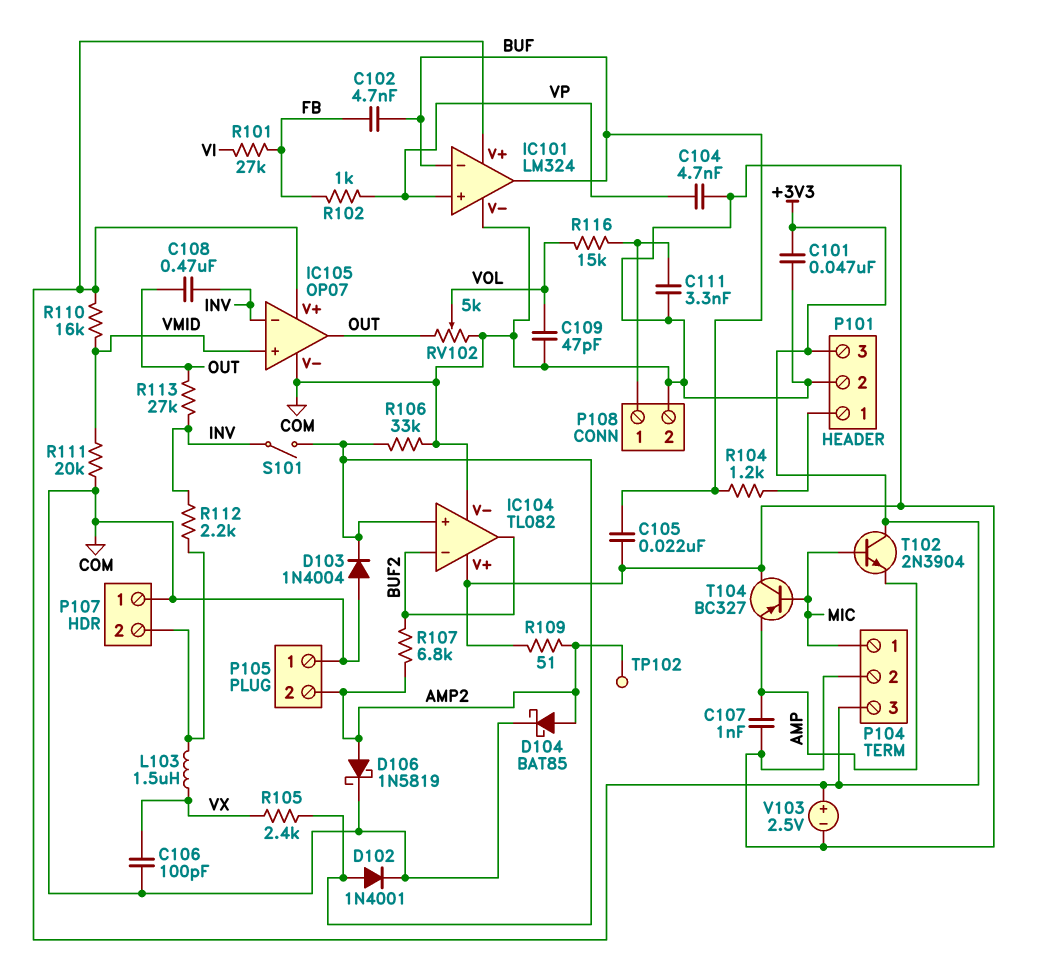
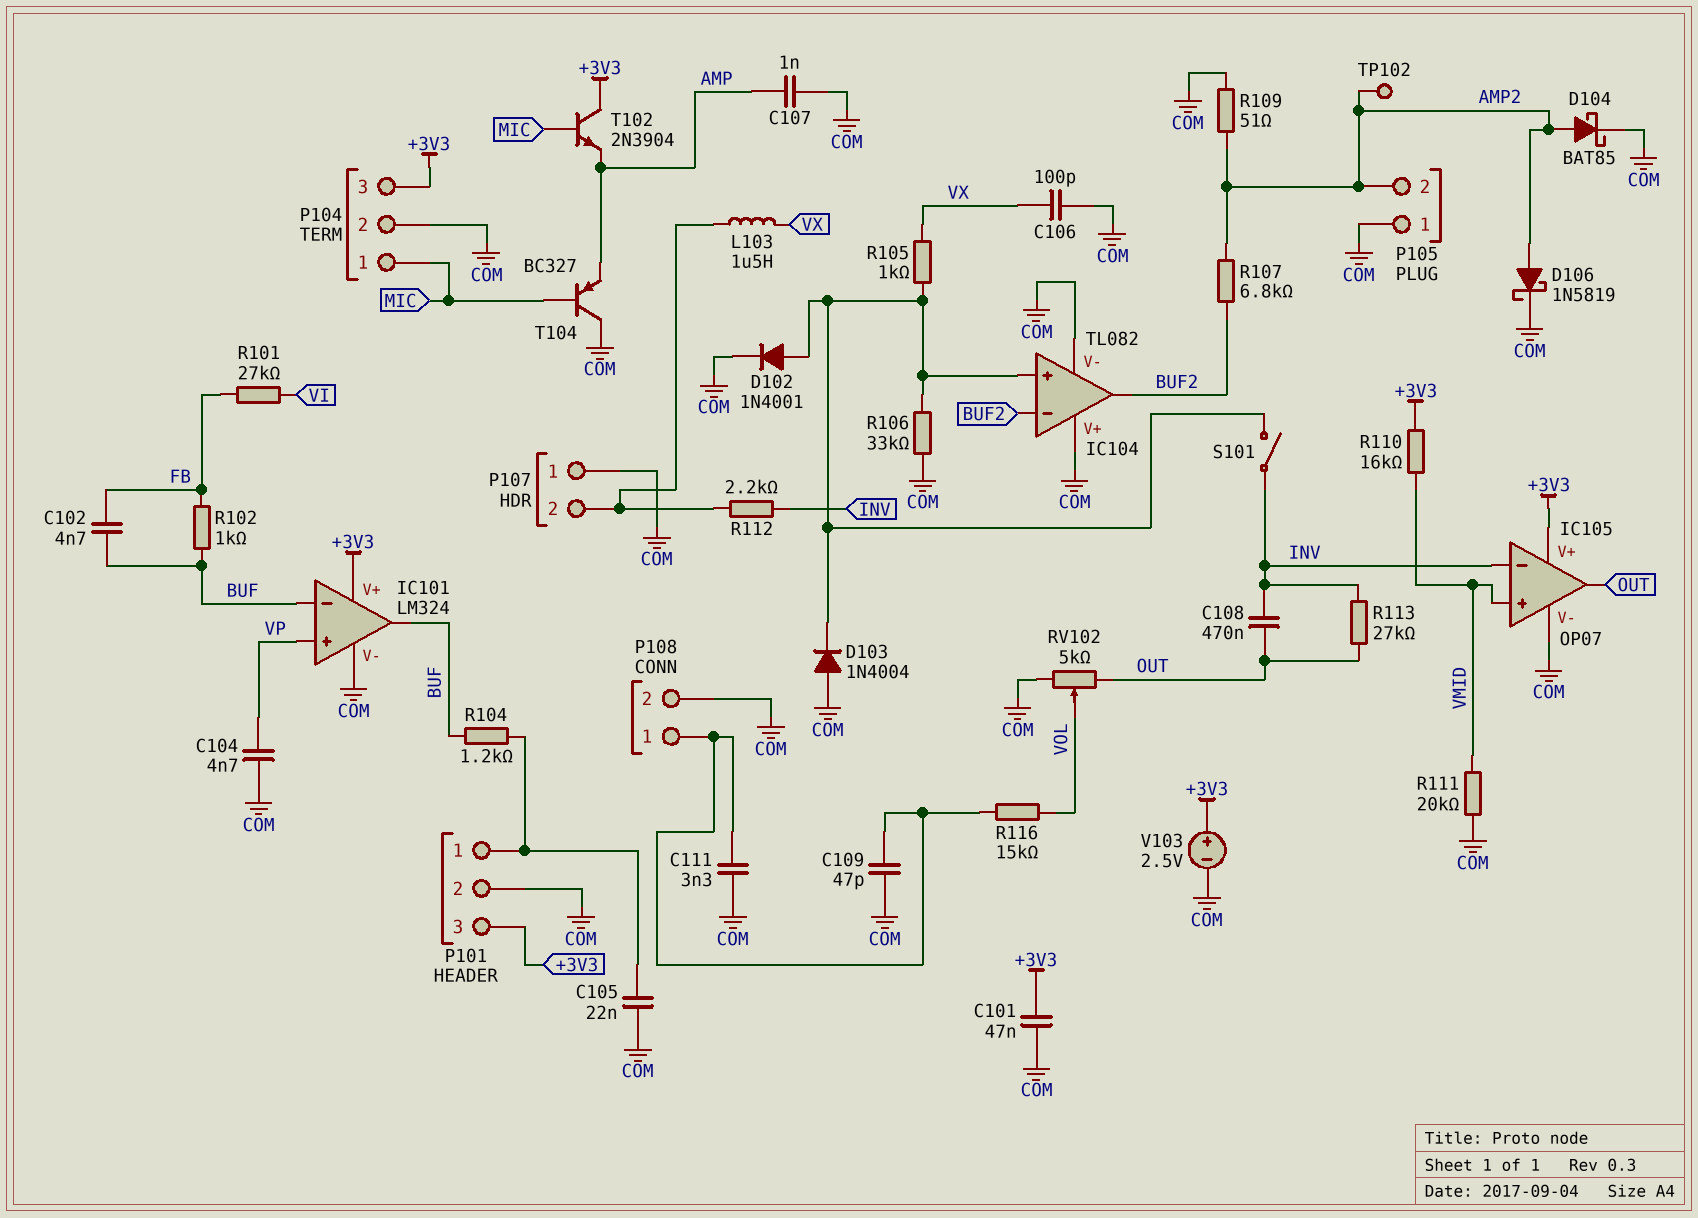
C105: 22nF (BUF, COM) -> 22nF (COM, P101/1)
C109: 47pF (COM, VOL) -> 47pF (COM, P108/1)
R102: 1k (FB, VP) -> 1k (BUF, FB)
R105: 2.4k (IC104/in+, VX) -> 1k (IC104/in+, VX)

